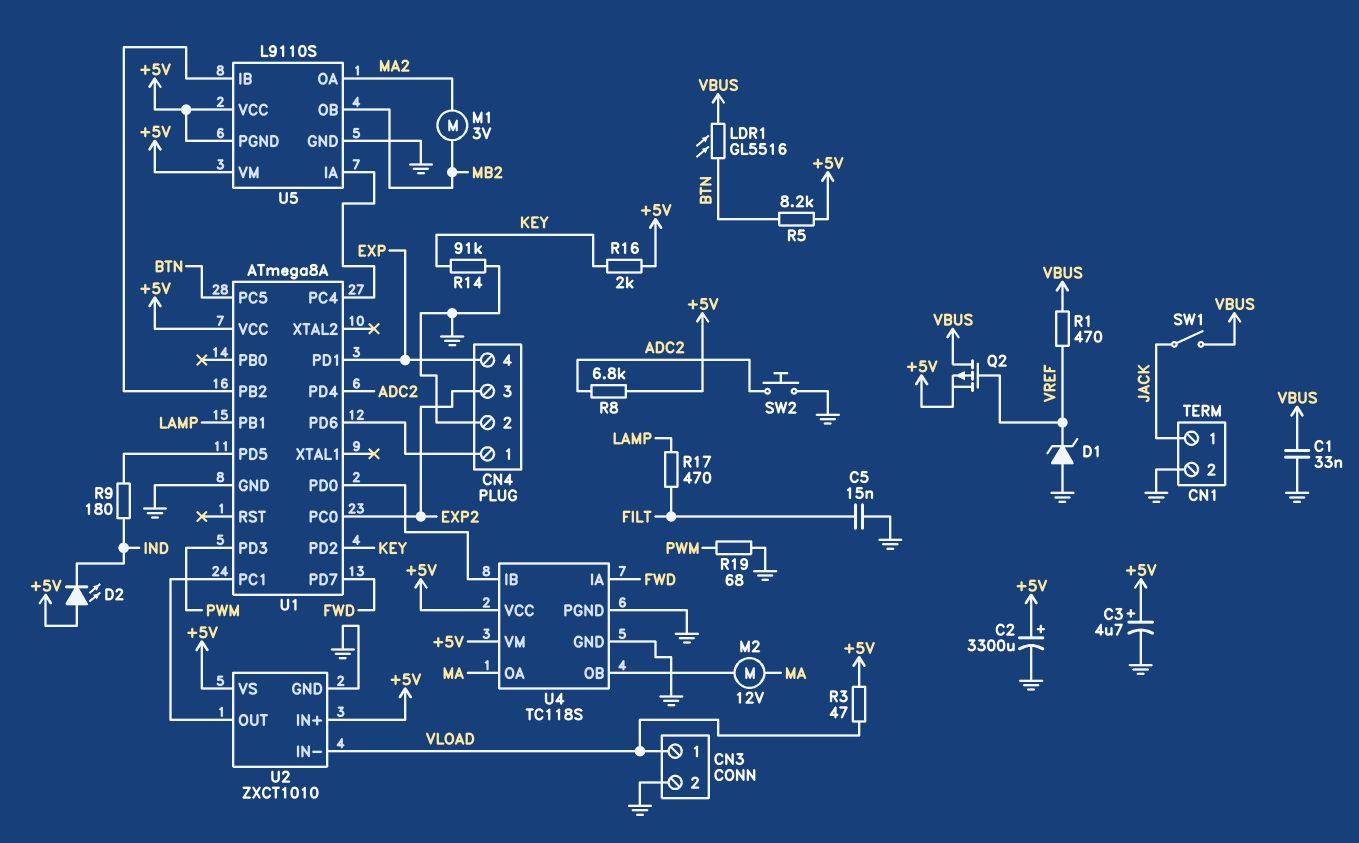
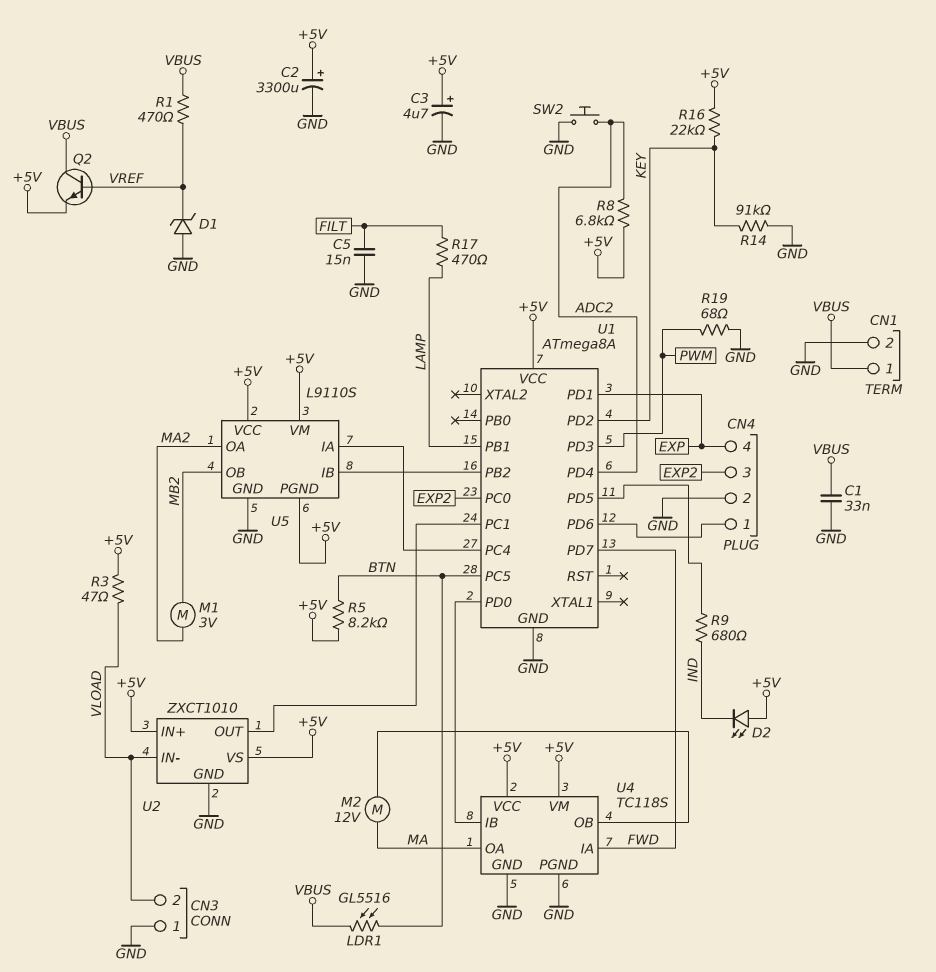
CN1 pin 1: JACK -> VBUS
CN3 pin 1: VLOAD -> GND
CN3 pin 2: GND -> VLOAD
Q2: PMOS (G VREF, D VBUS, S +5V) -> NPN (B VREF, C VBUS, E +5V)
R9: 180 (IND, U1/PD5) -> 680 (IND, U1/PD5)
R16: 2k (+5V, KEY) -> 22k (+5V, KEY)
SW1: switch (JACK, VBUS) -> none

